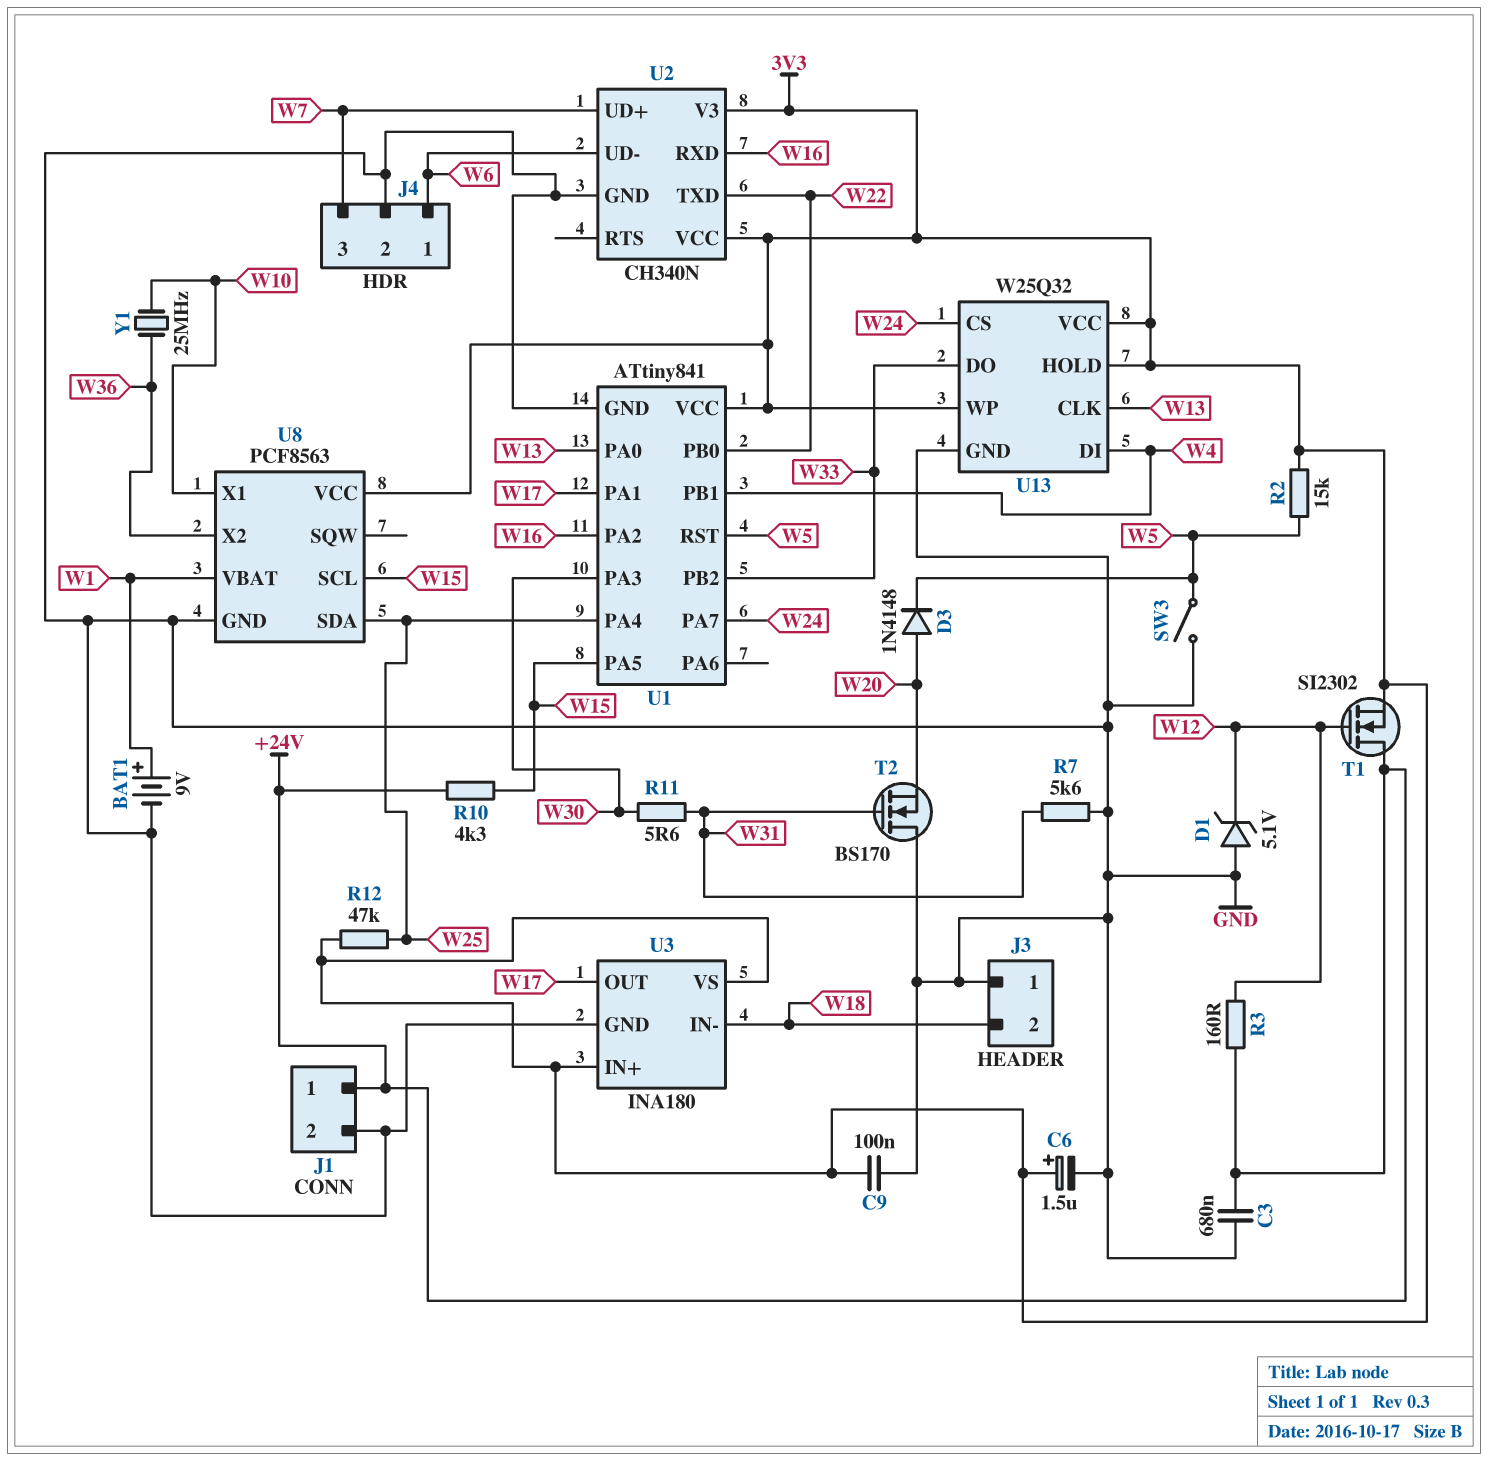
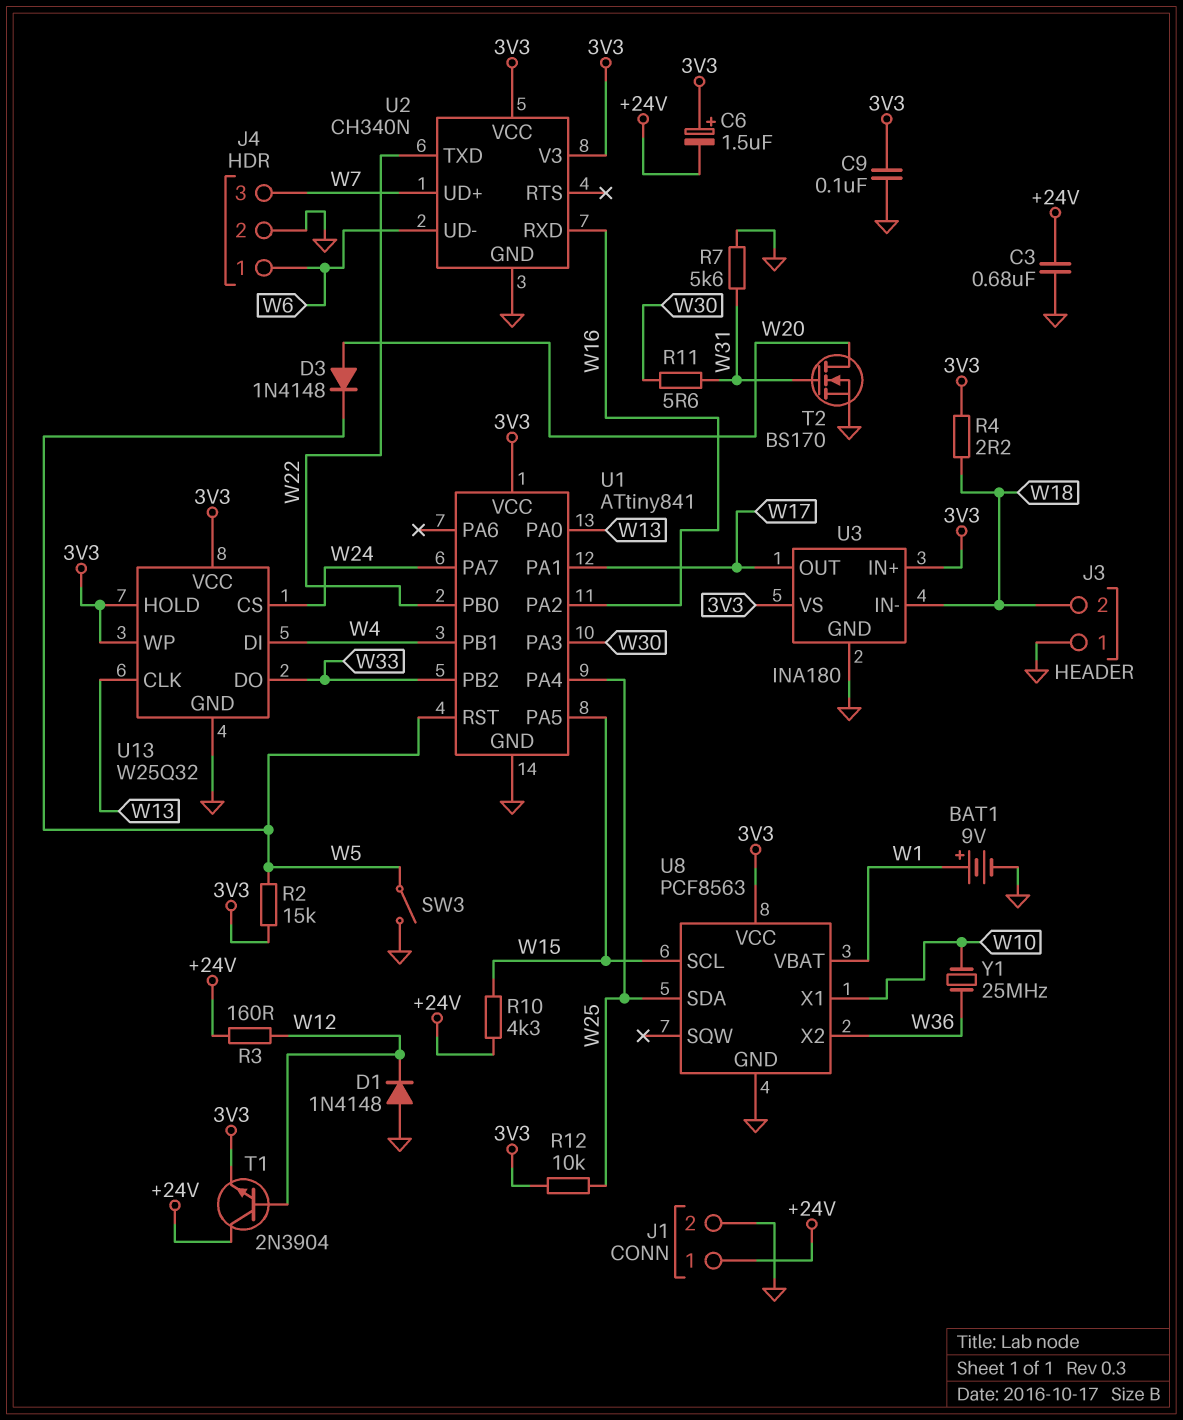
C6: 1.5uF (plus 3V3, minus GND) -> 1.5uF (plus 3V3, minus +24V)
D1: zener 5.1V (A GND, K W12) -> diode 1N4148 (A GND, K W12)
R4: none -> 2.2 (3V3, W18)
R12: 47k (3V3, W25) -> 10k (3V3, W25)
T1: NMOS SI2302 (G W12, D +24V, S 3V3) -> NPN 2N3904 (B W12, C +24V, E 3V3)
T2: NMOS BS170 (G W31, D GND, S W20) -> NMOS BS170 (G W31, D W20, S GND)

